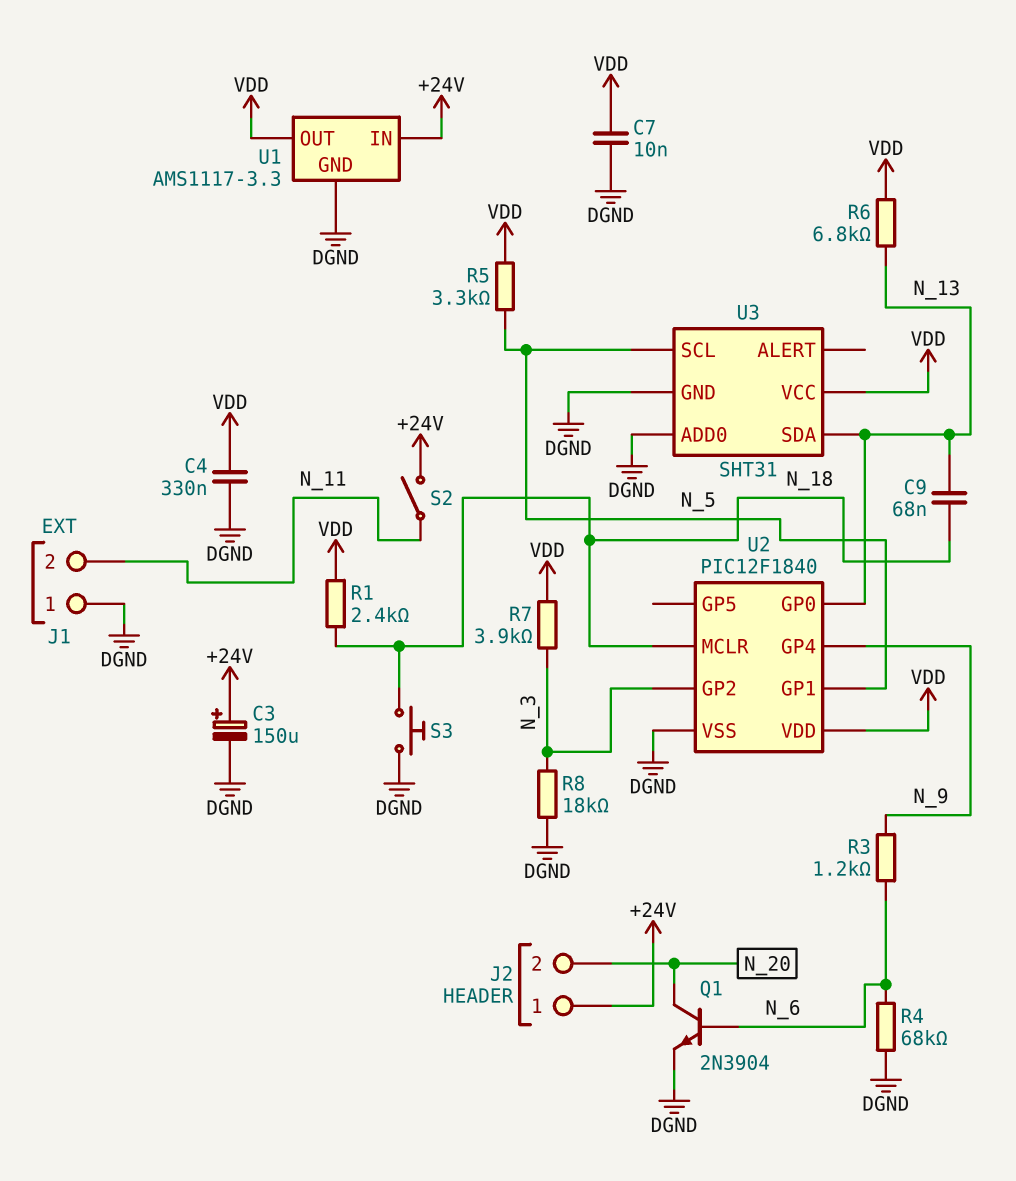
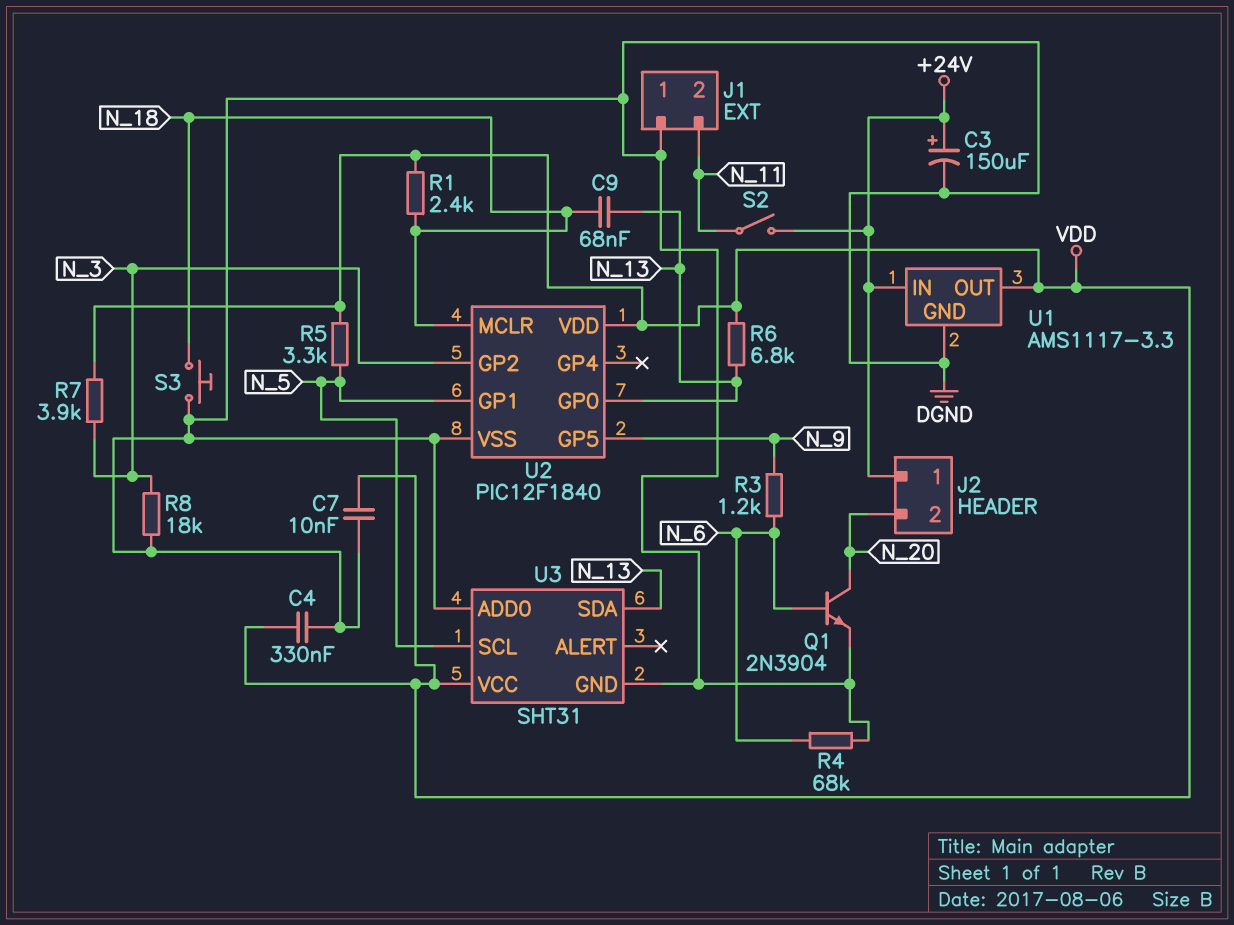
U2 pin GP4: N_9 -> none
U2 pin GP5: none -> N_9

